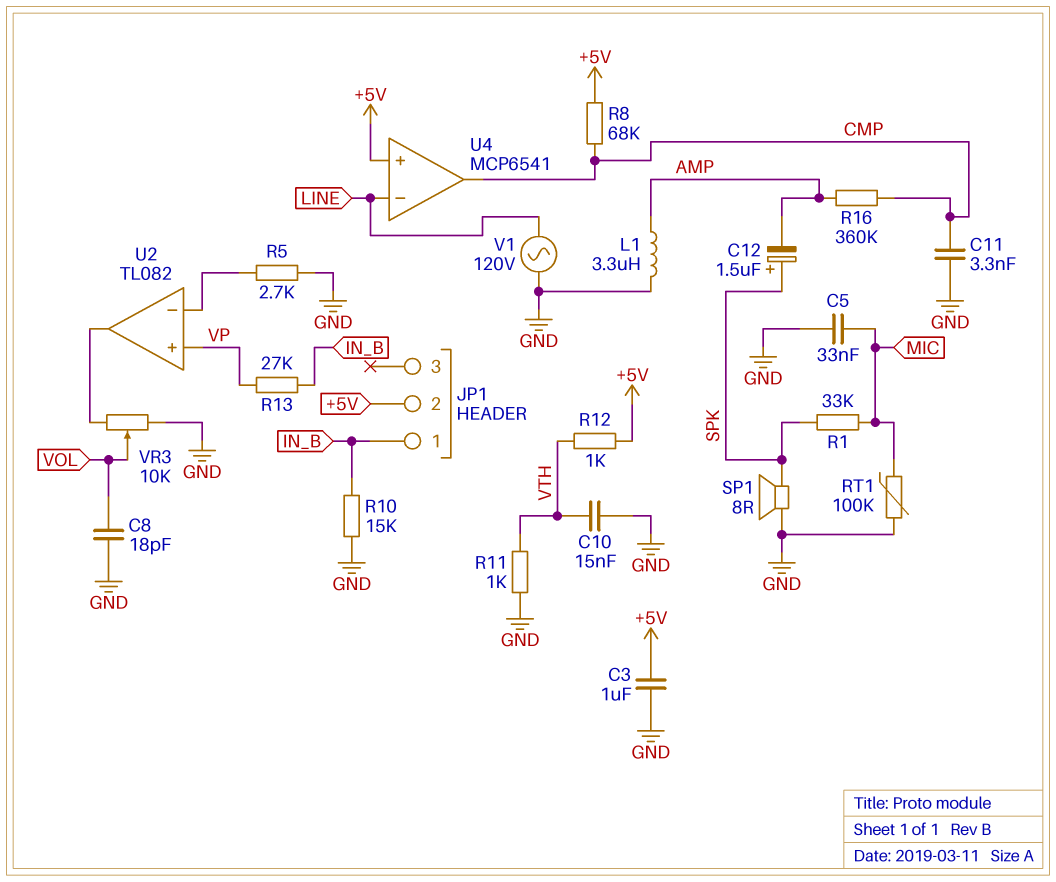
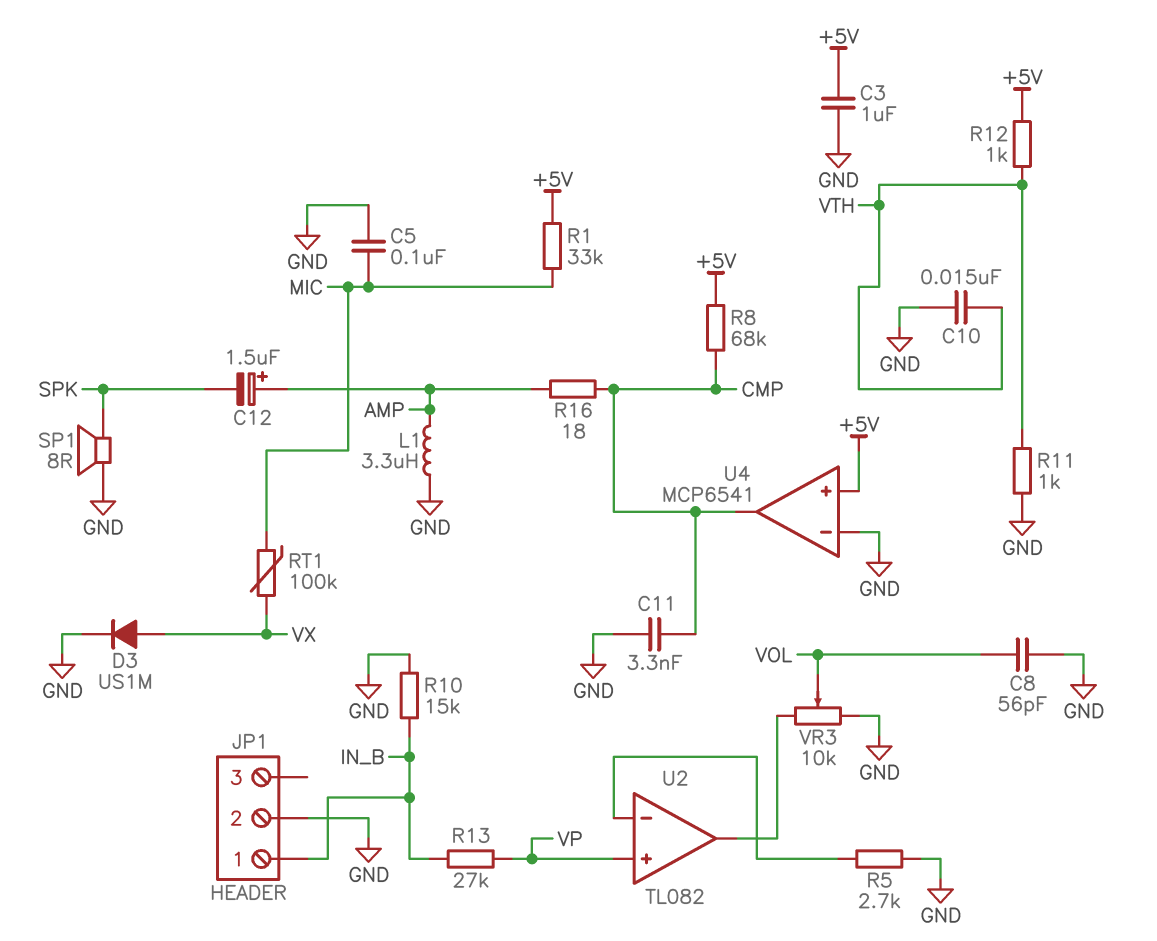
C5: 33nF (GND, MIC) -> 100nF (GND, MIC)
C8: 18pF (GND, VOL) -> 56pF (GND, VOL)
C12: 1.5uF (plus SPK, minus AMP) -> 1.5uF (plus AMP, minus SPK)
D3: none -> diode US1M (A VX, K GND)
JP1 pin 2: +5V -> GND
R1: 33k (MIC, SPK) -> 33k (+5V, MIC)
R16: 360k (AMP, CMP) -> 18 (AMP, CMP)
RT1: 100k (GND, MIC) -> 100k (MIC, VX)
U4 pin in-: LINE -> GND
V1: AC 120V (GND, LINE) -> none

